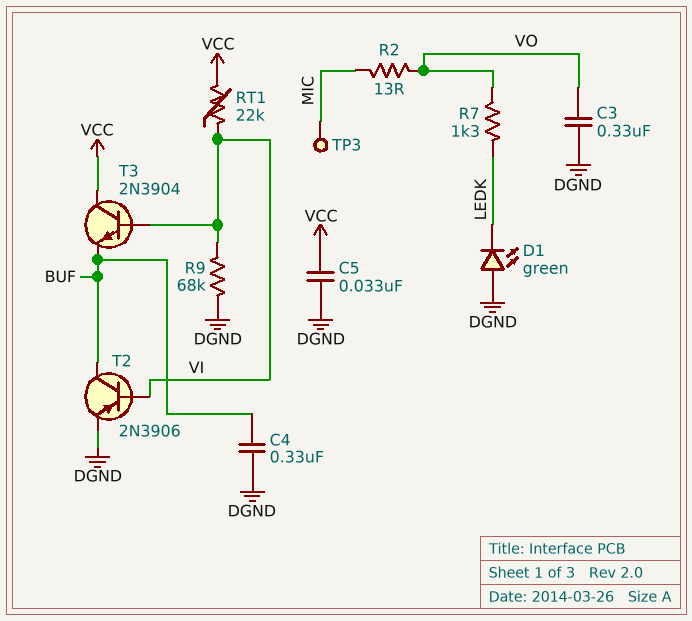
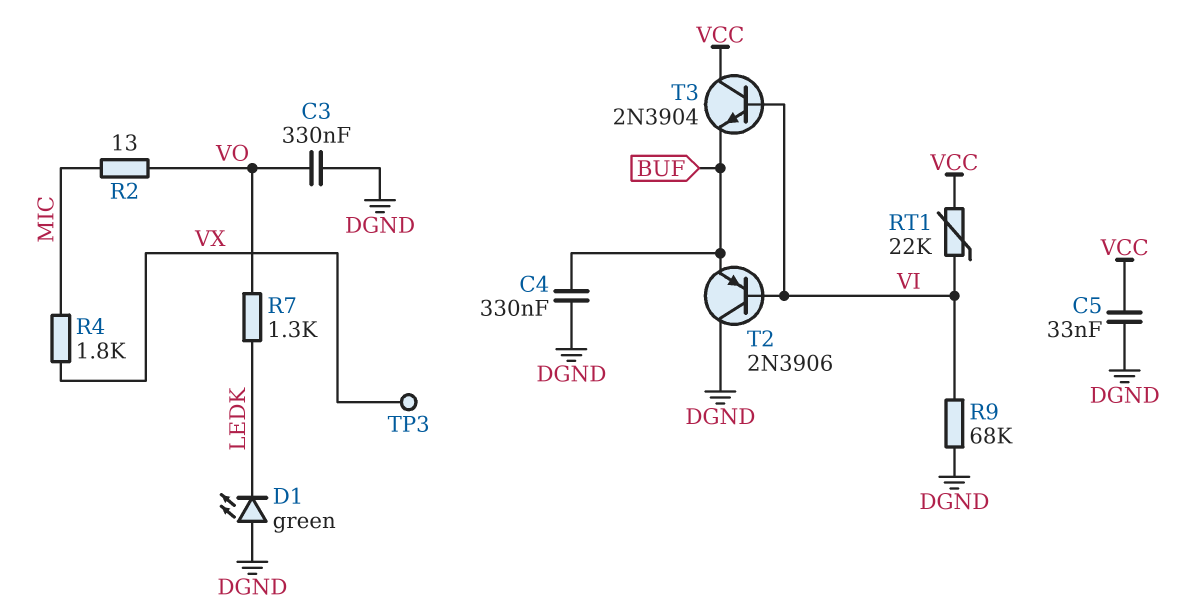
R4: none -> 1.8k (MIC, VX)
T2: PNP 2N3906 (B VI, C BUF, E DGND) -> PNP 2N3906 (B VI, C DGND, E BUF)
TP3: test point (MIC) -> test point (VX)

